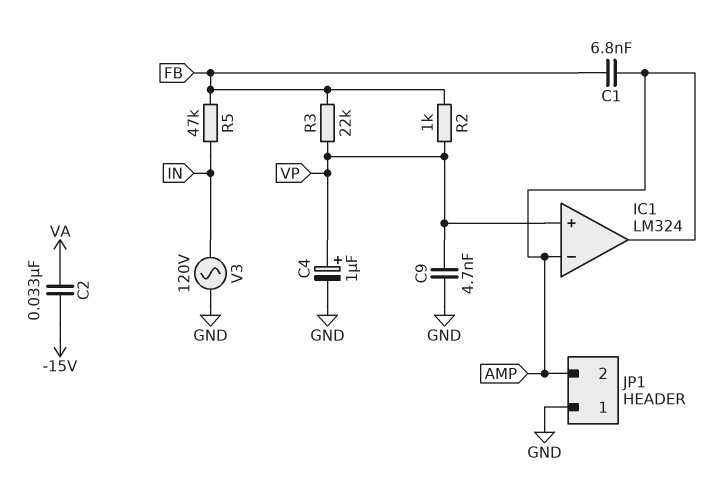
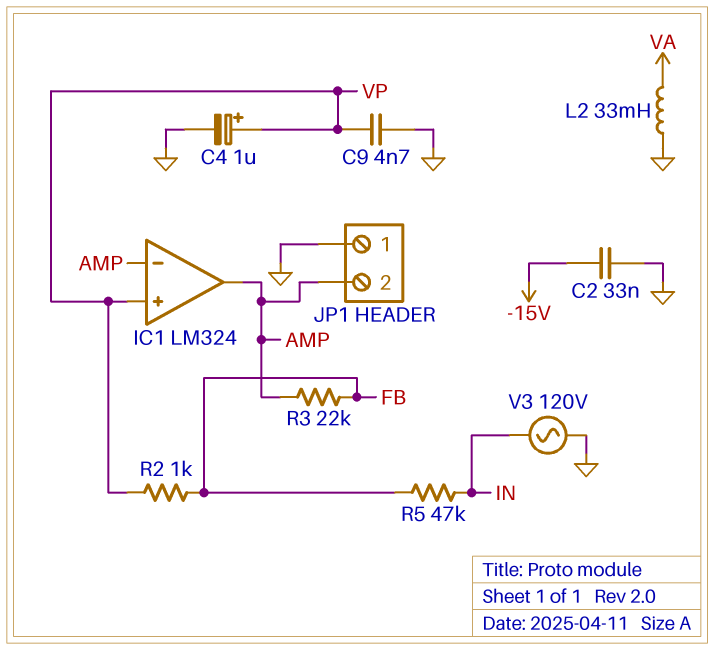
C1: 6.8nF (AMP, FB) -> none
C2: 33nF (-15V, VA) -> 33nF (-15V, GND)
L2: none -> 33mH (GND, VA)
R3: 22k (FB, VP) -> 22k (AMP, FB)

